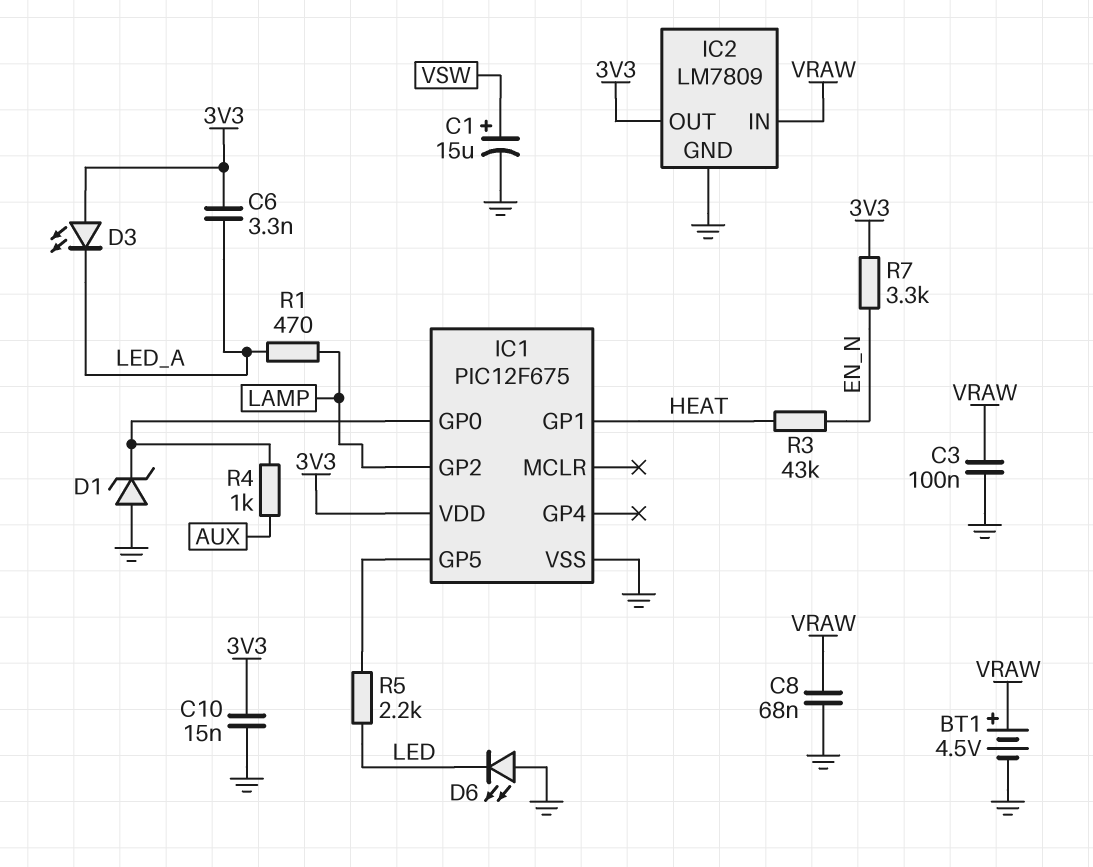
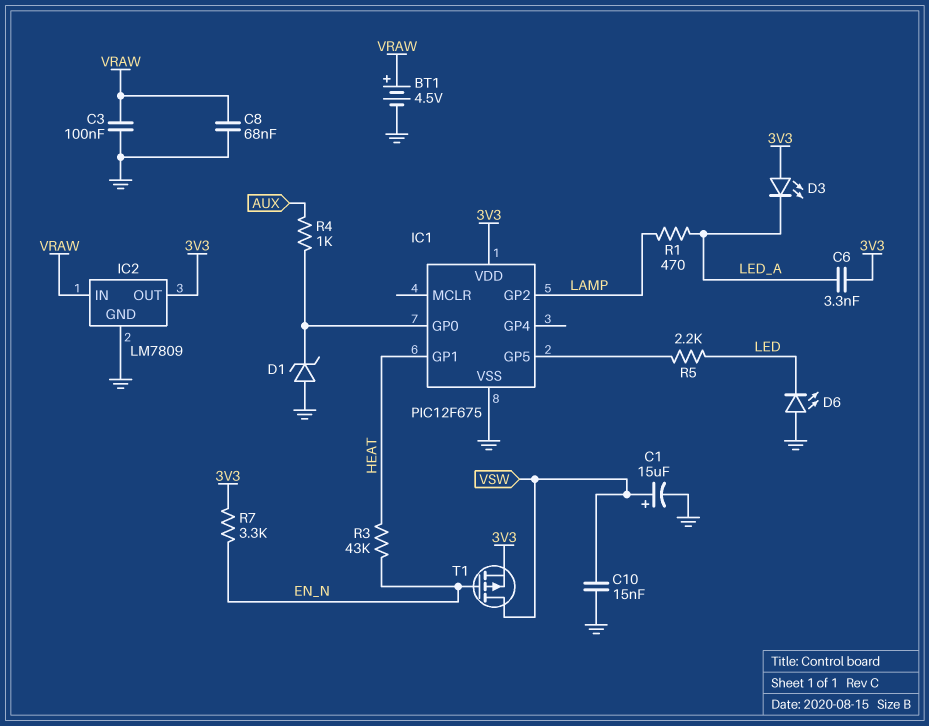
C10: 15nF (3V3, GND) -> 15nF (GND, VSW)
T1: none -> PMOS (G EN_N, D VSW, S 3V3)

